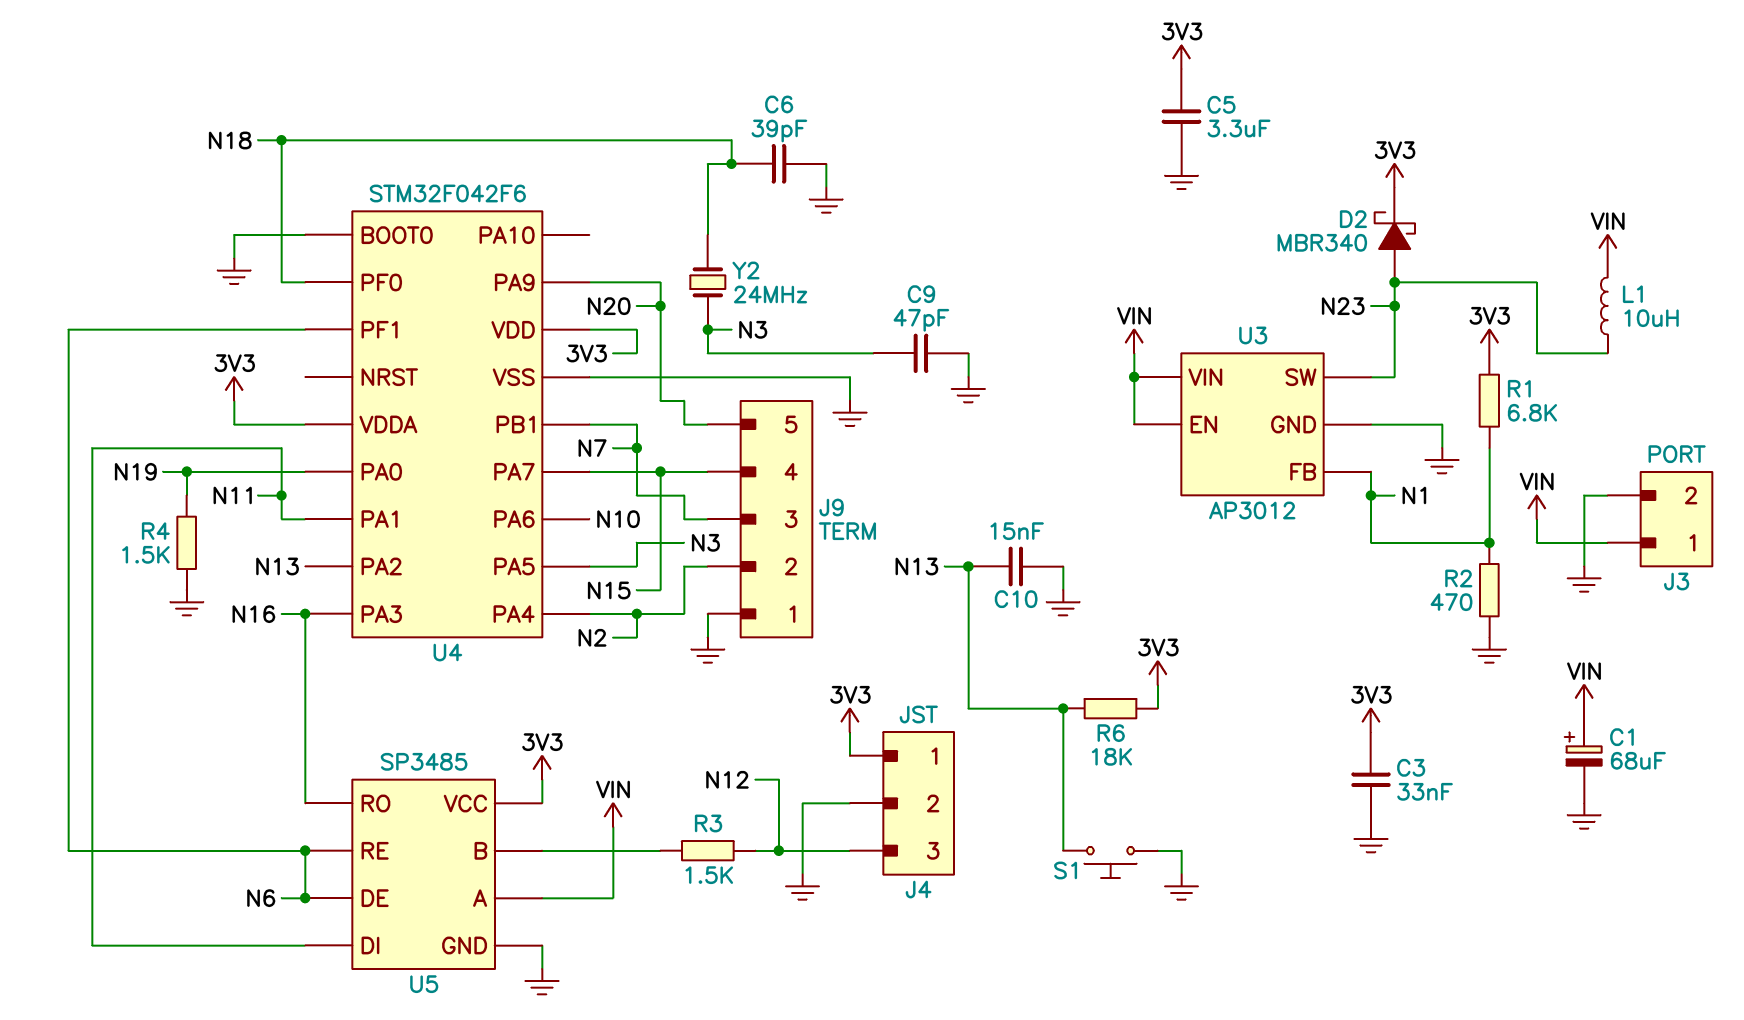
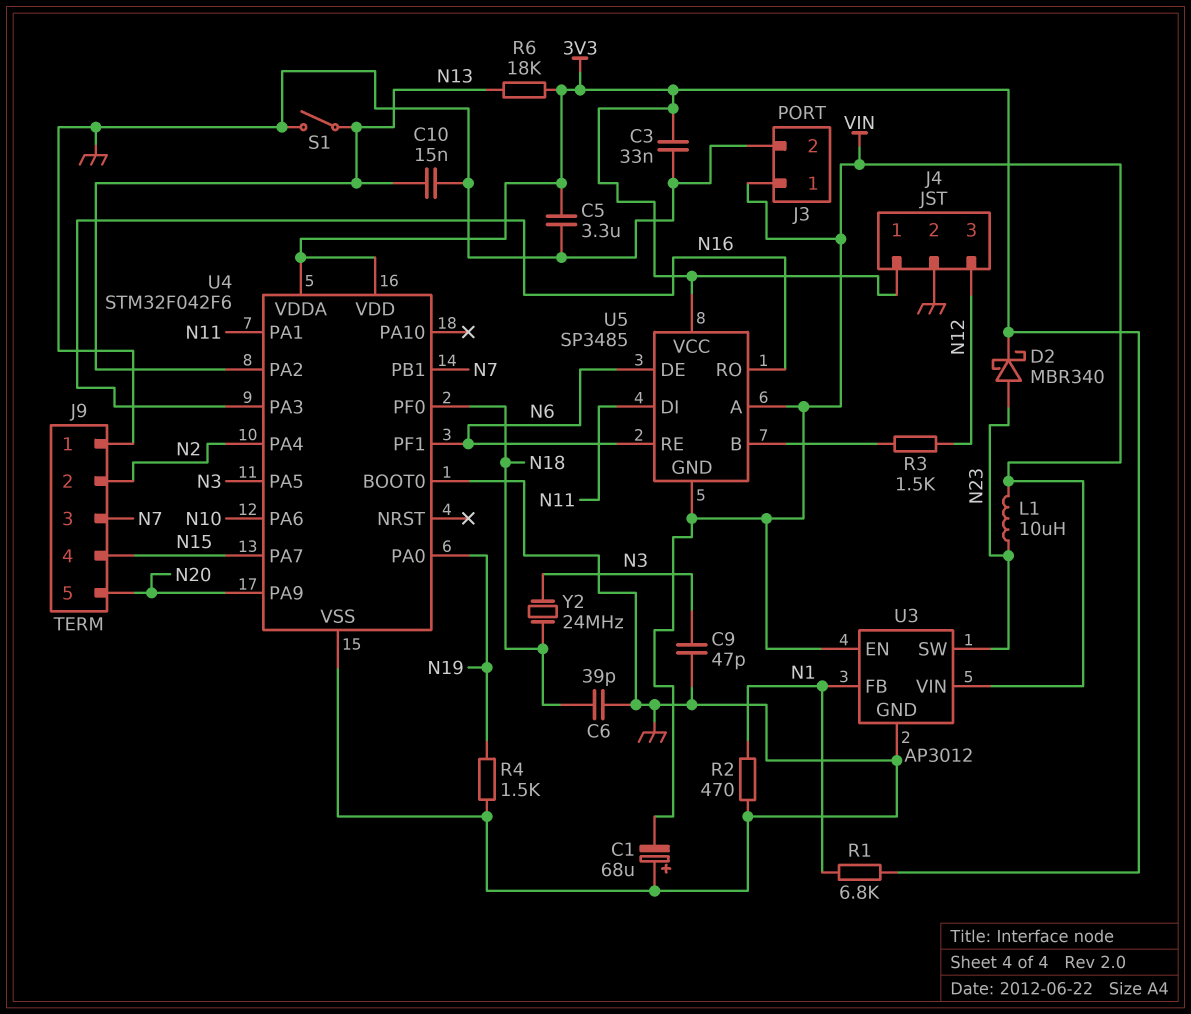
C1: 68uF (plus VIN, minus GND) -> 68uF (plus GND, minus VIN)
S1: button (GND, N13) -> switch (GND, N13)
U5 pin GND: GND -> VIN

